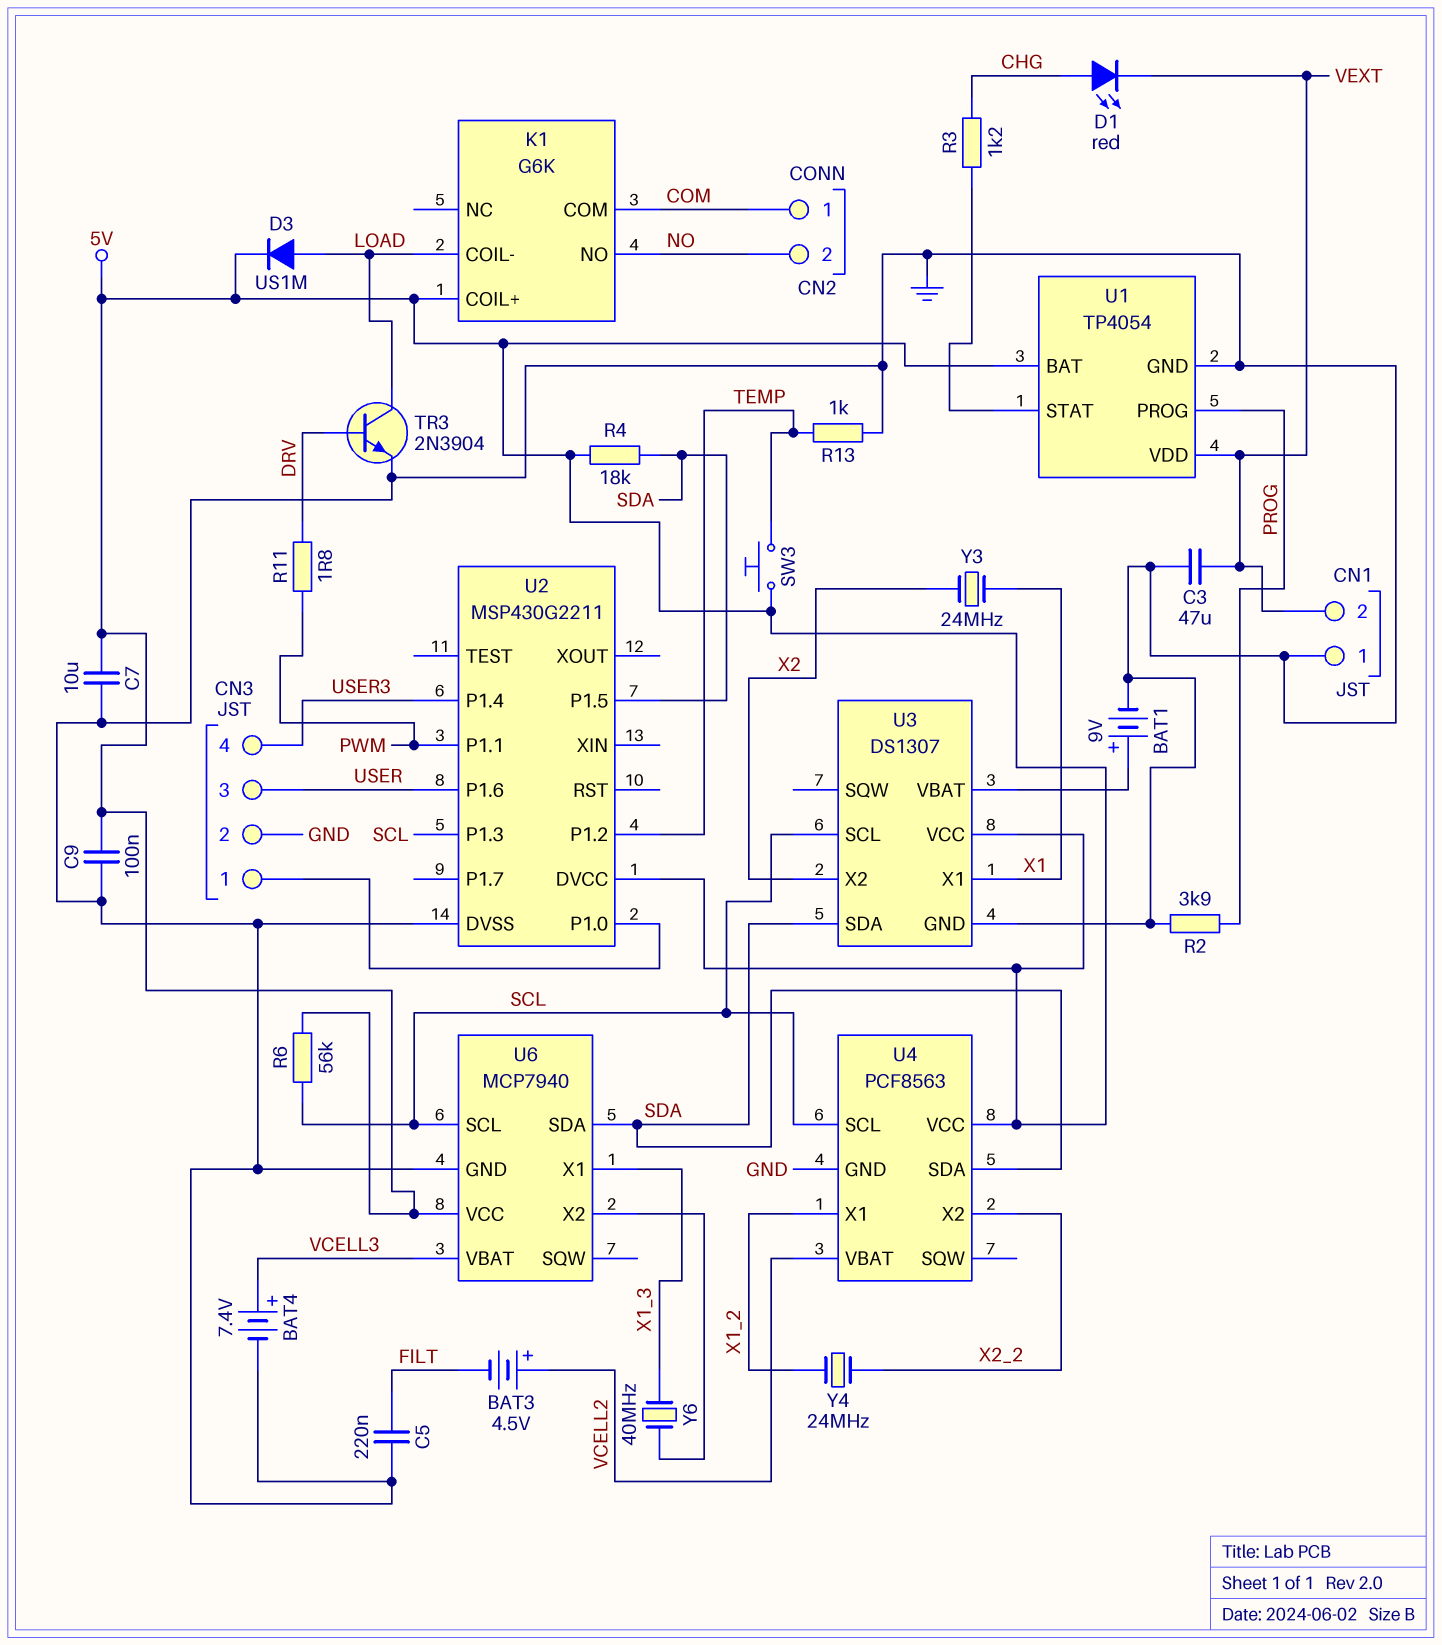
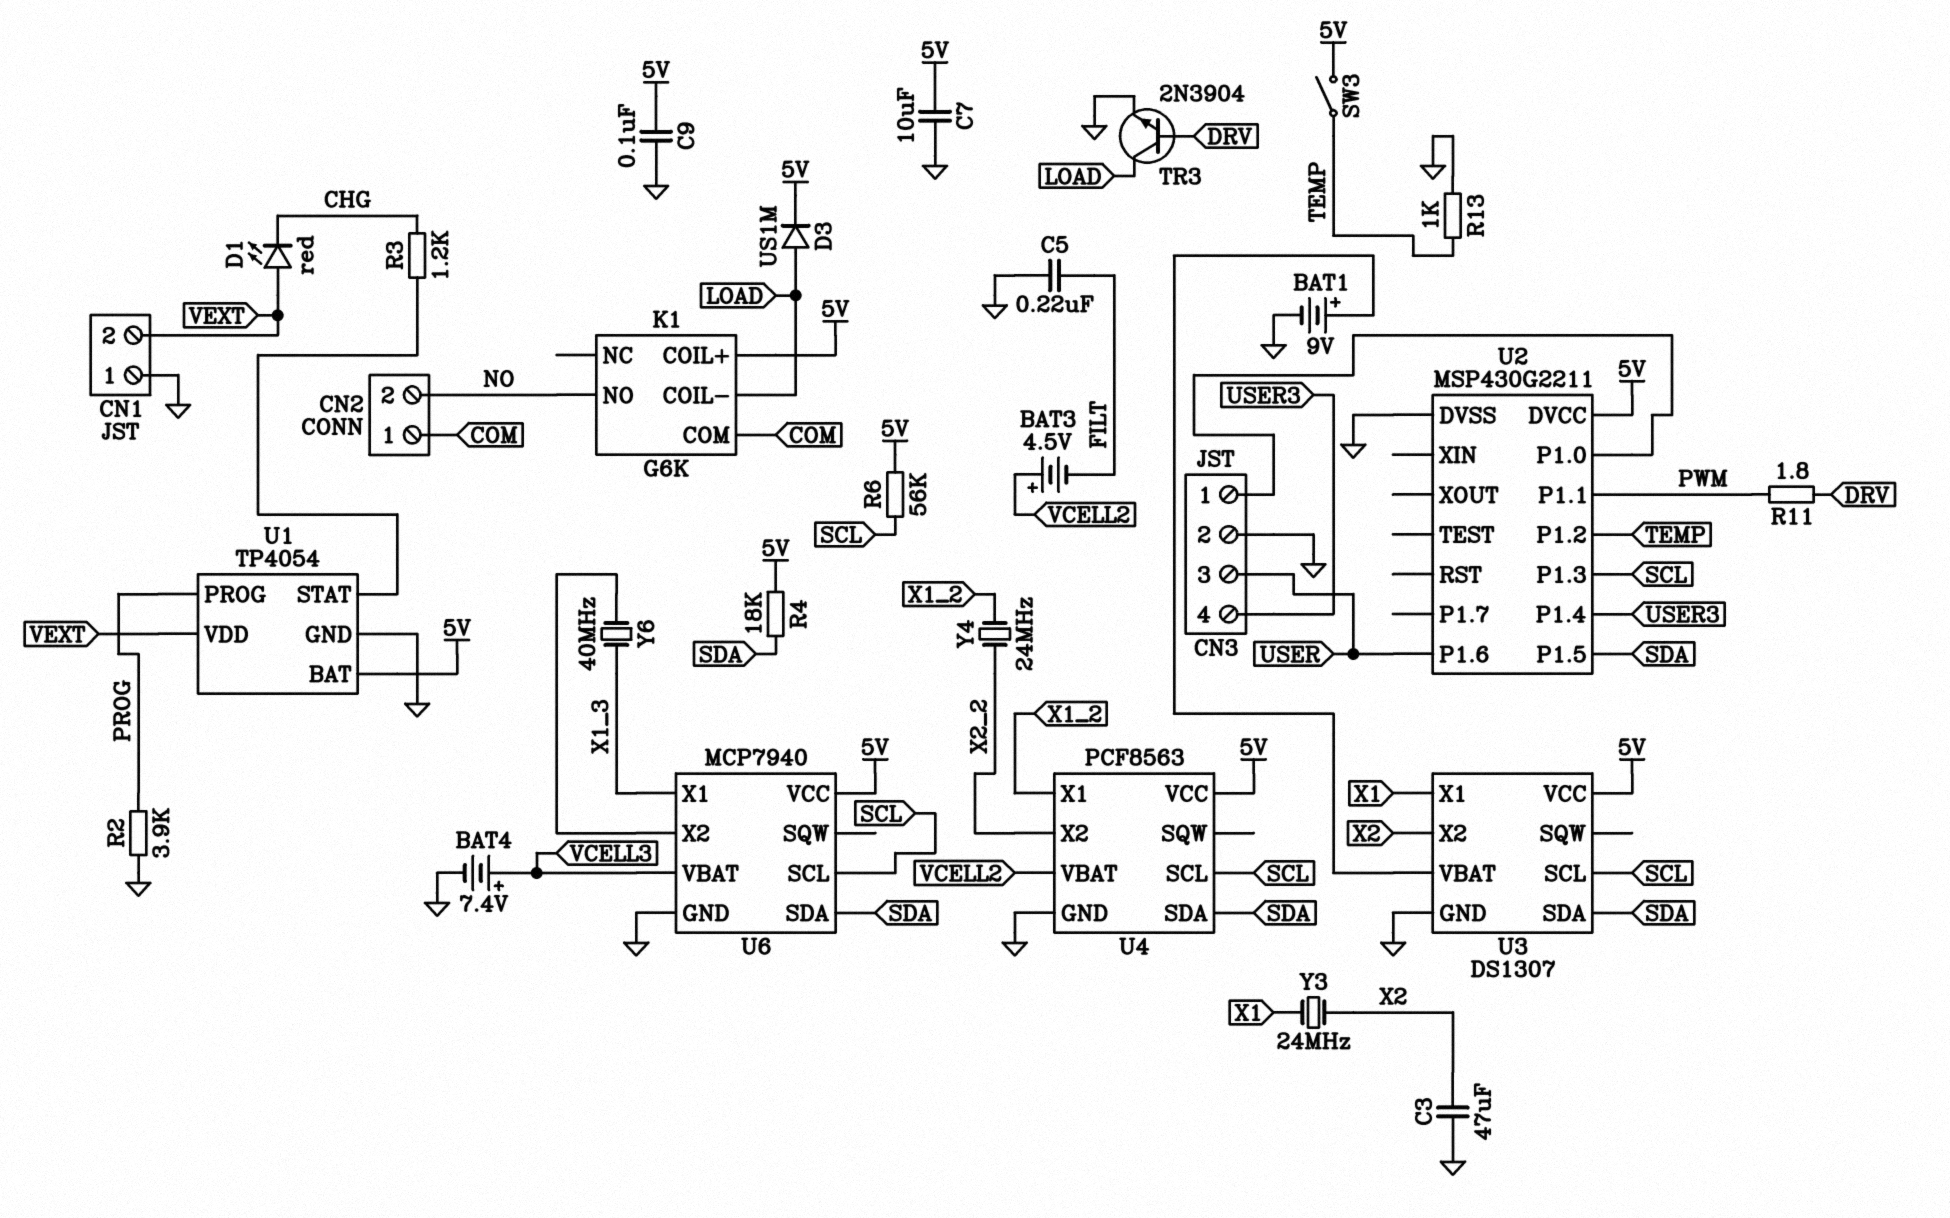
C3: 47uF (GND, VEXT) -> 47uF (GND, X2)
D1: LED red (A CHG, K VEXT) -> LED red (A VEXT, K CHG)
SW3: button (5V, TEMP) -> switch (5V, TEMP)

